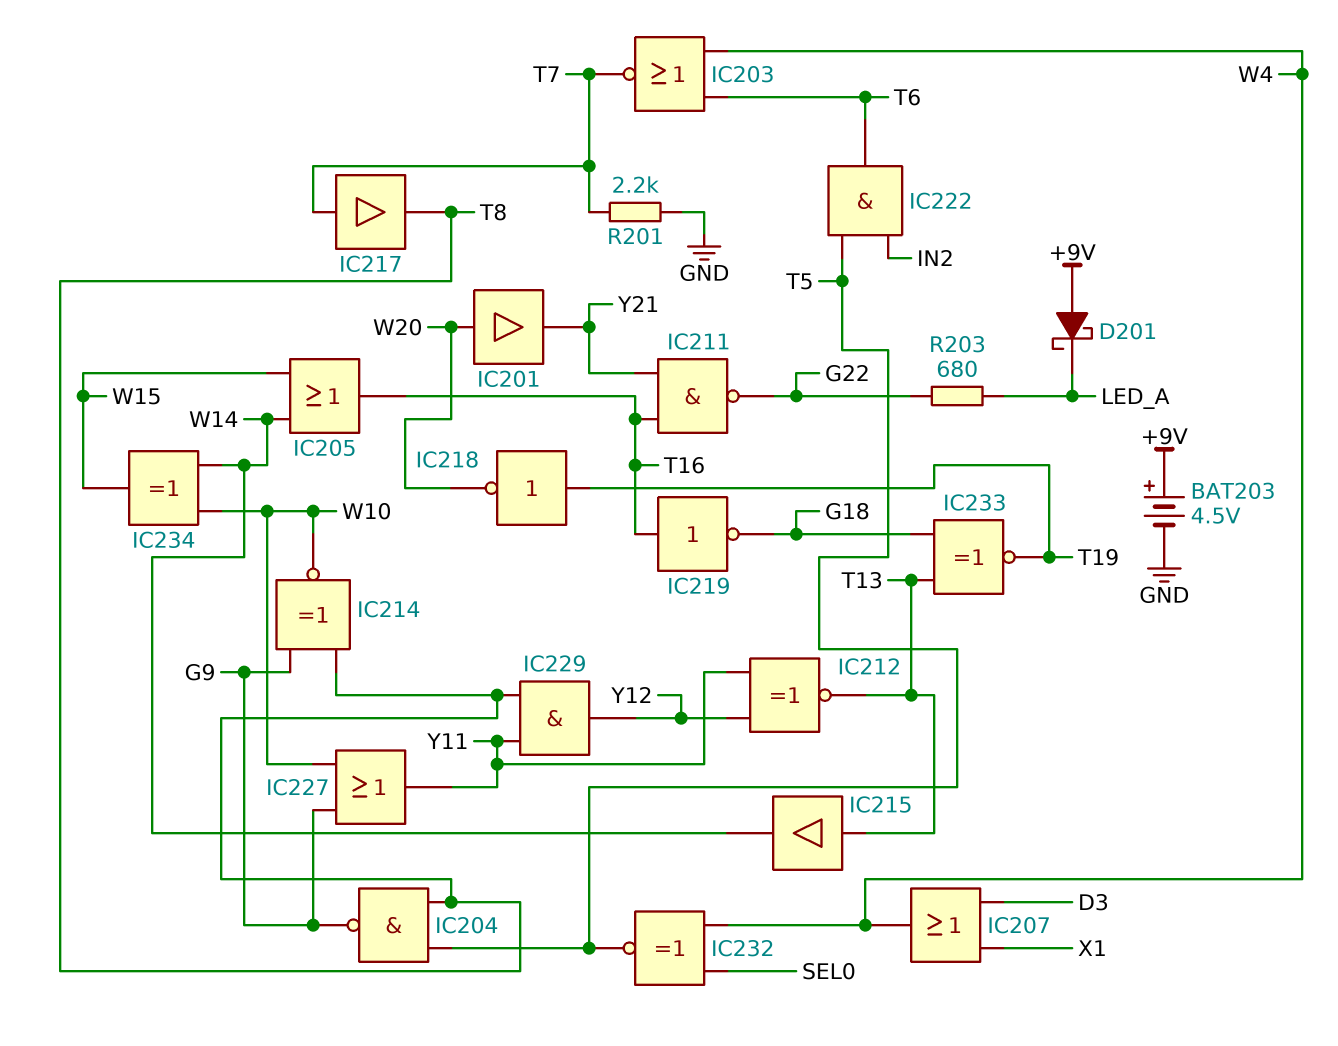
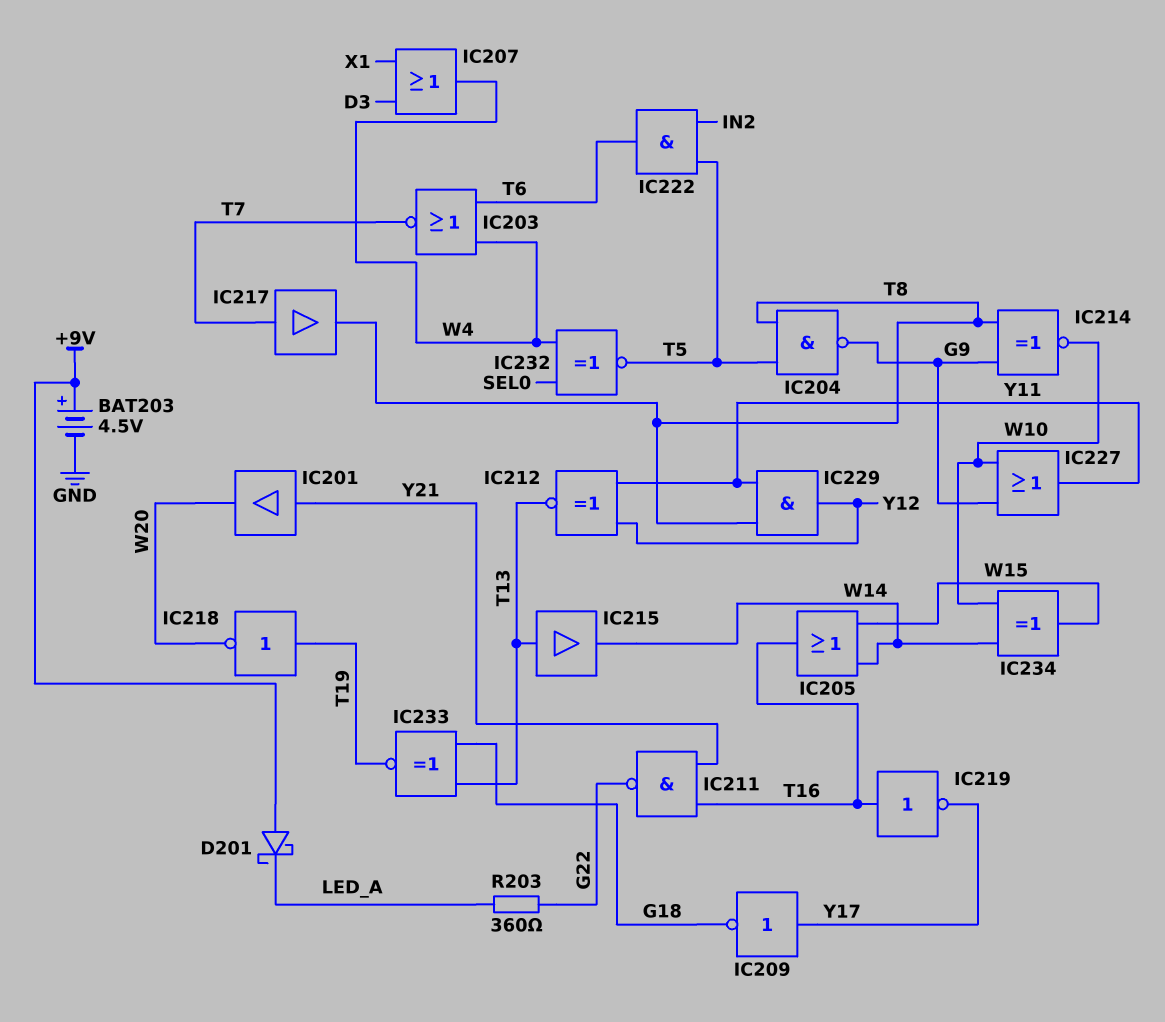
IC201: buffer (in W20, out Y21) -> buffer (in Y21, out W20)
IC209: none -> NOT (in Y17, out G18)
IC219: NOT (in T16, out G18) -> NOT (in T16, out Y17)
R201: 2.2k (GND, T7) -> none
R203: 680 (G22, LED_A) -> 360 (G22, LED_A)

